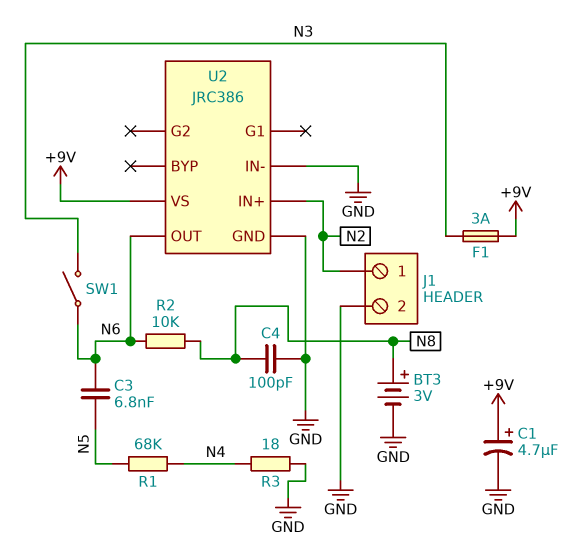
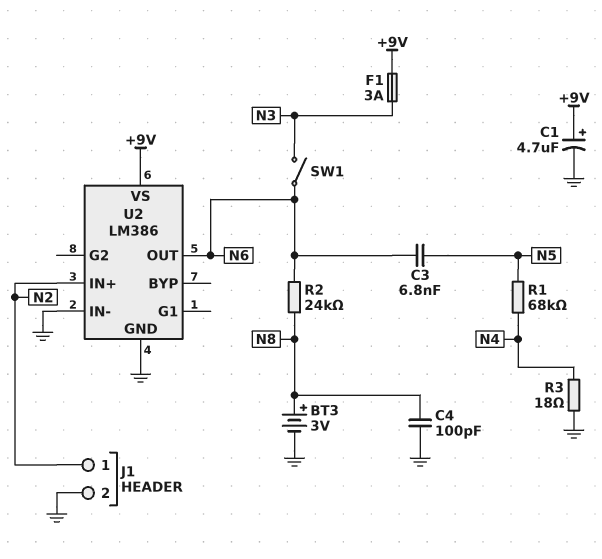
R2: 10k (N6, N8) -> 24k (N6, N8)
U2: JRC386 -> LM386

